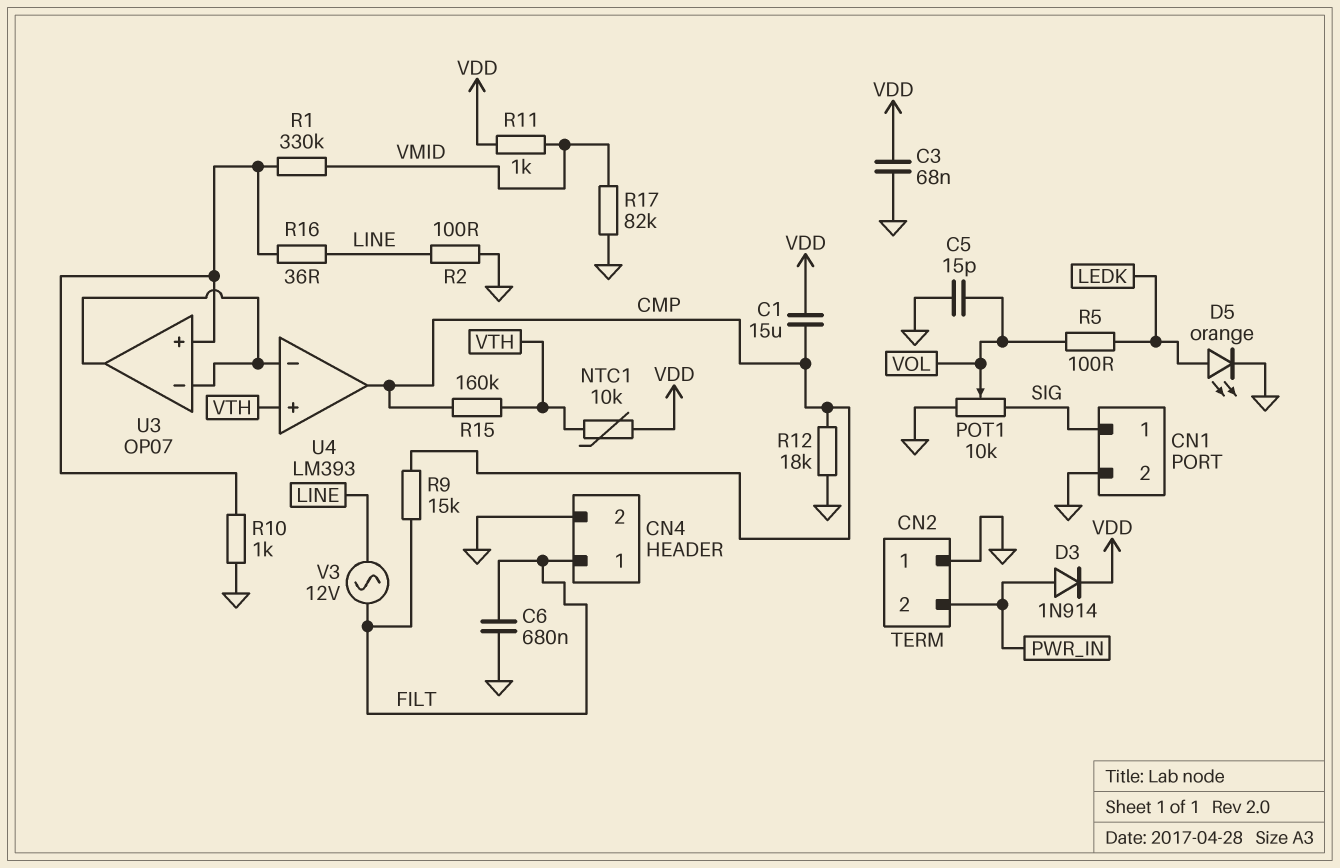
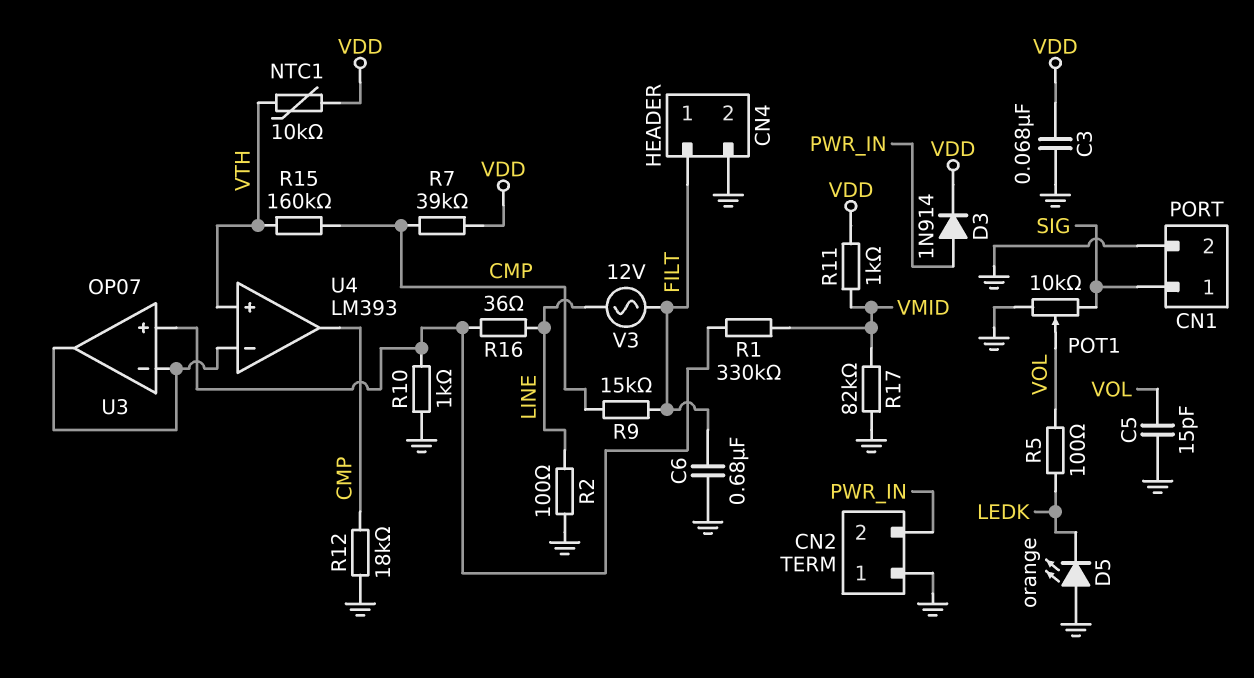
C1: 15uF (CMP, VDD) -> none
D5: LED orange (A LEDK, K GND) -> LED orange (A GND, K LEDK)
R7: none -> 39k (CMP, VDD)

